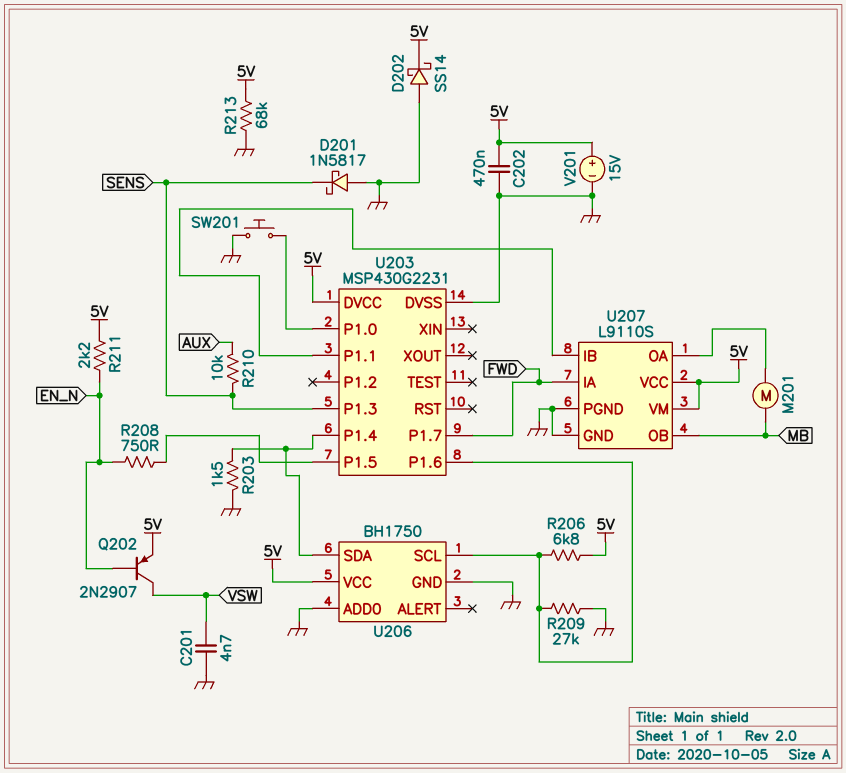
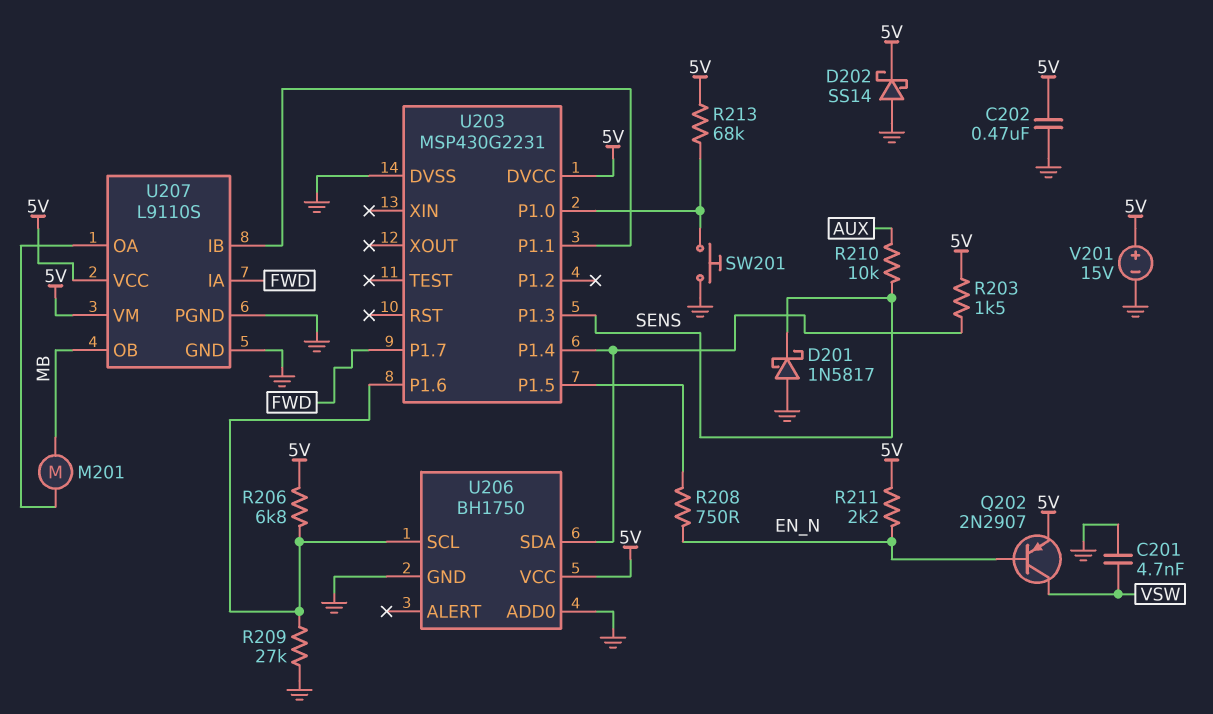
R203: 1.5k (GND, U203/P1.4) -> 1.5k (5V, U203/P1.4)
R213: 68k (5V, GND) -> 68k (5V, U203/P1.0)

